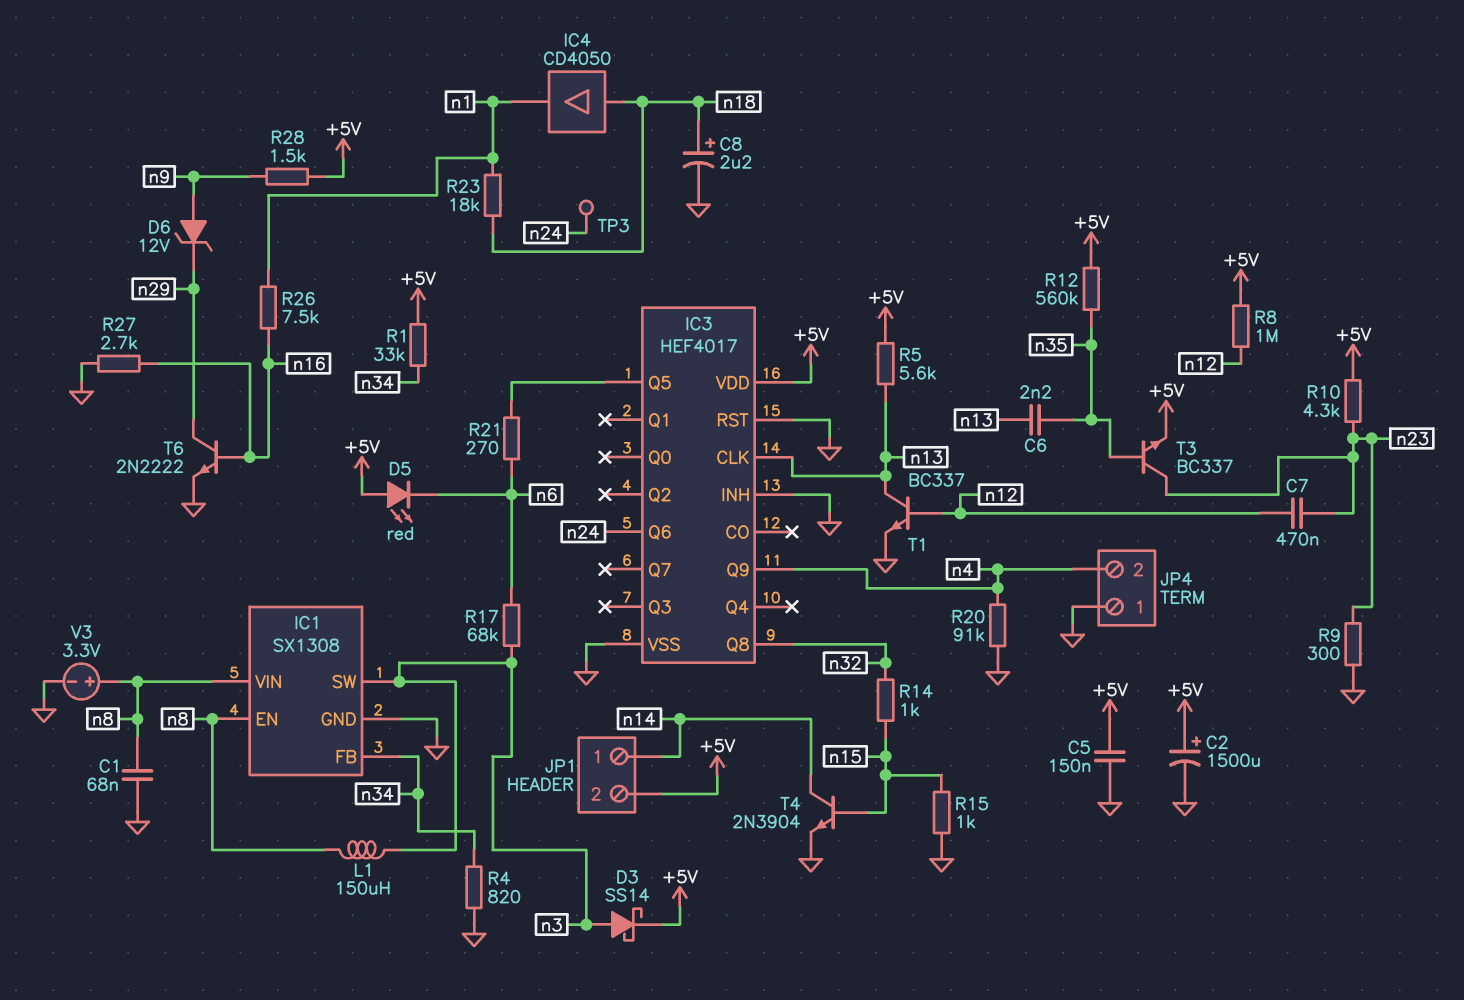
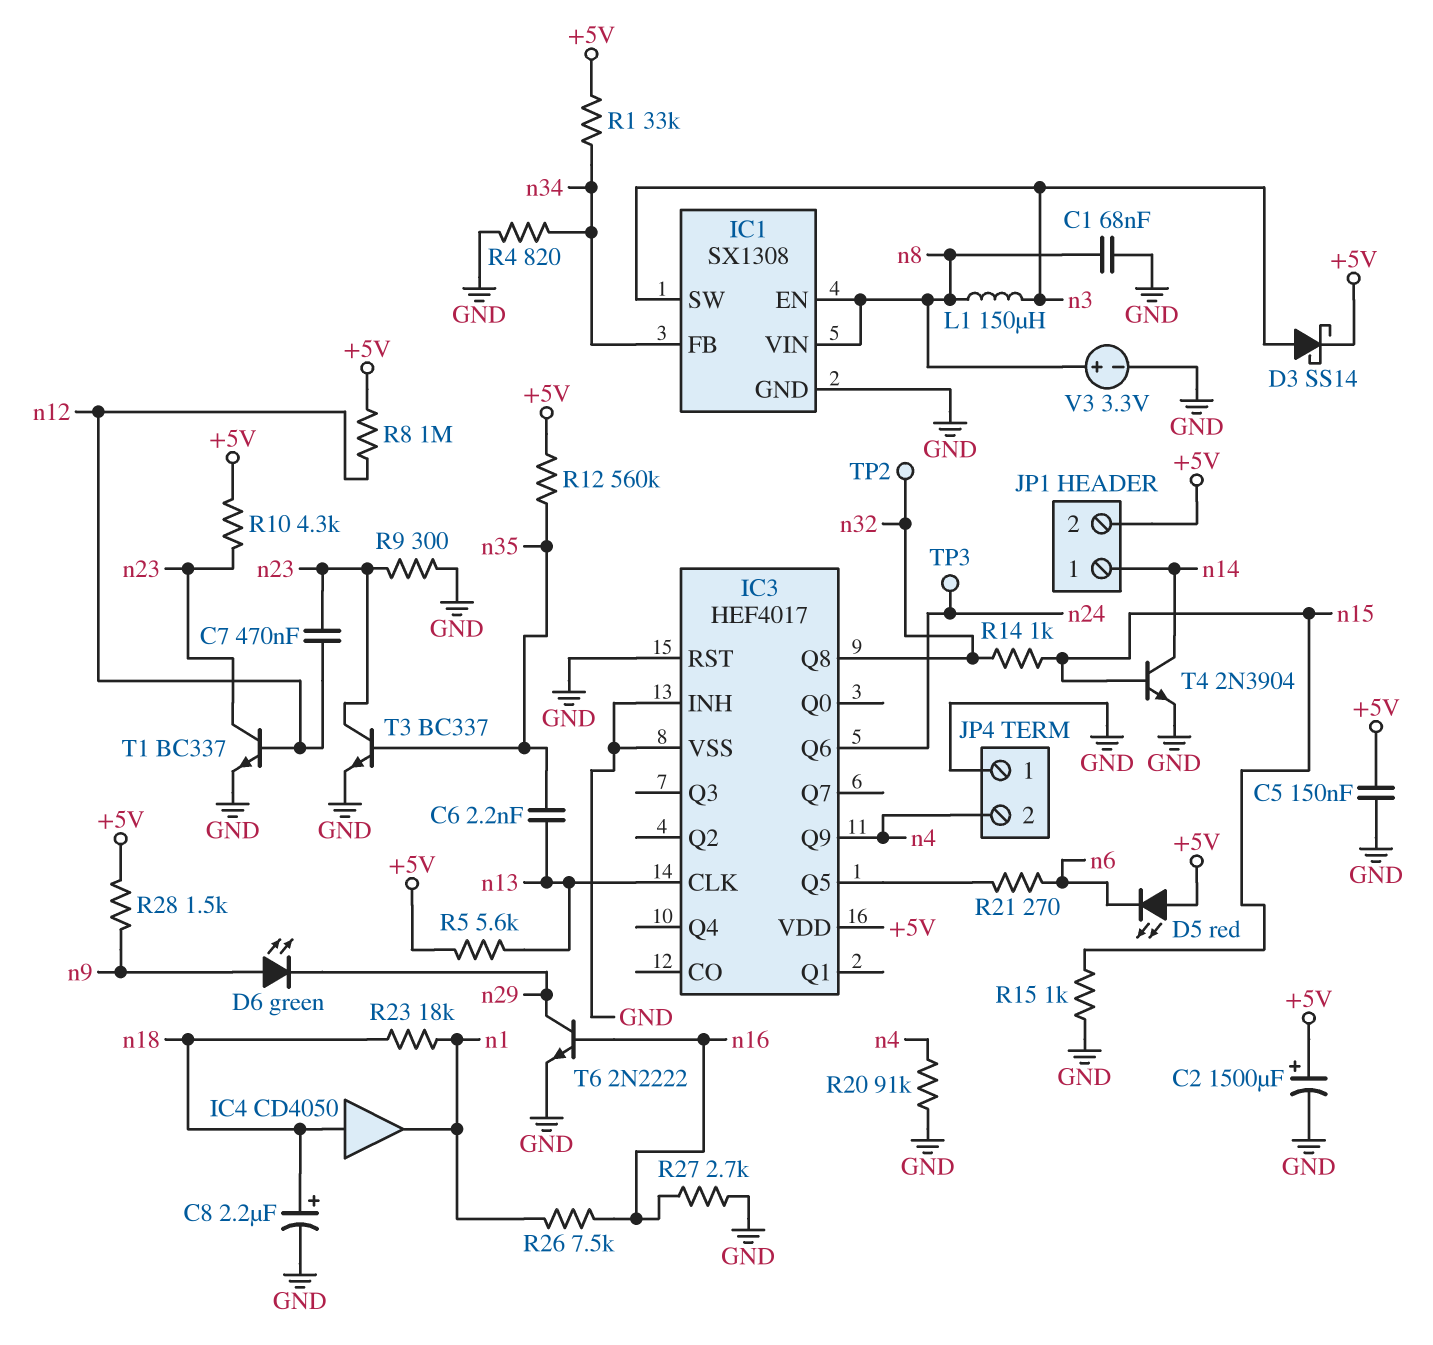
D6: zener 12V (A n9, K n29) -> LED green (A n9, K n29)
R17: 68k (n3, n6) -> none
T1: NPN BC337 (B n12, C n13, E GND) -> NPN BC337 (B n12, C n23, E GND)
T3: NPN BC337 (B n35, C n23, E +5V) -> NPN BC337 (B n35, C n23, E GND)
TP2: none -> test point (n32)

